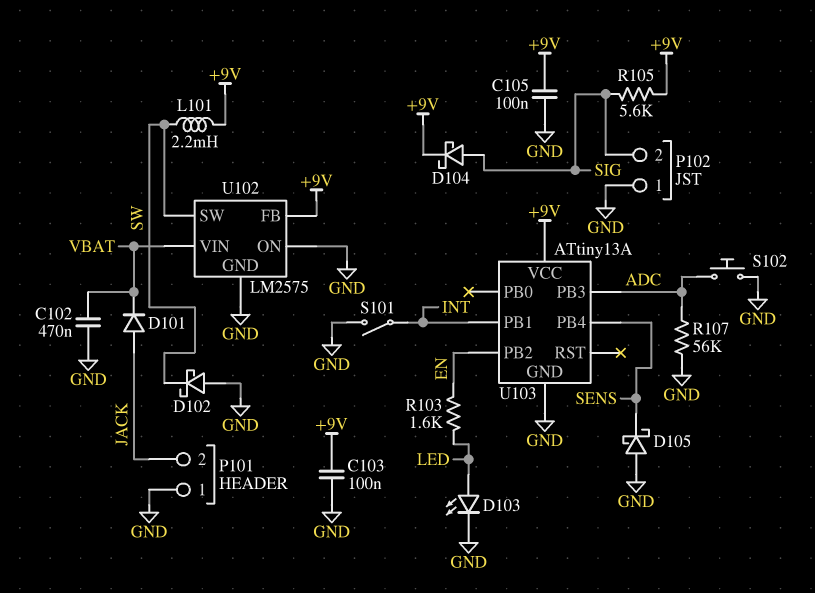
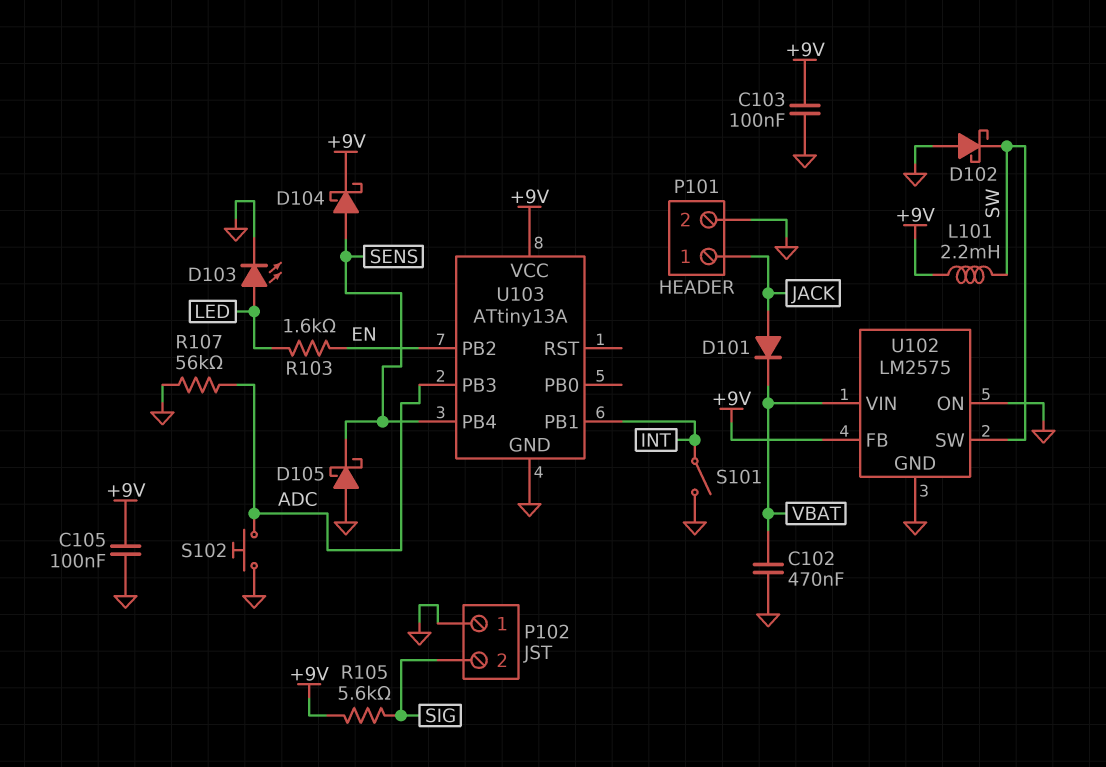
D104: schottky (A SIG, K +9V) -> schottky (A SENS, K +9V)
P101 pin 1: GND -> JACK
P101 pin 2: JACK -> GND

